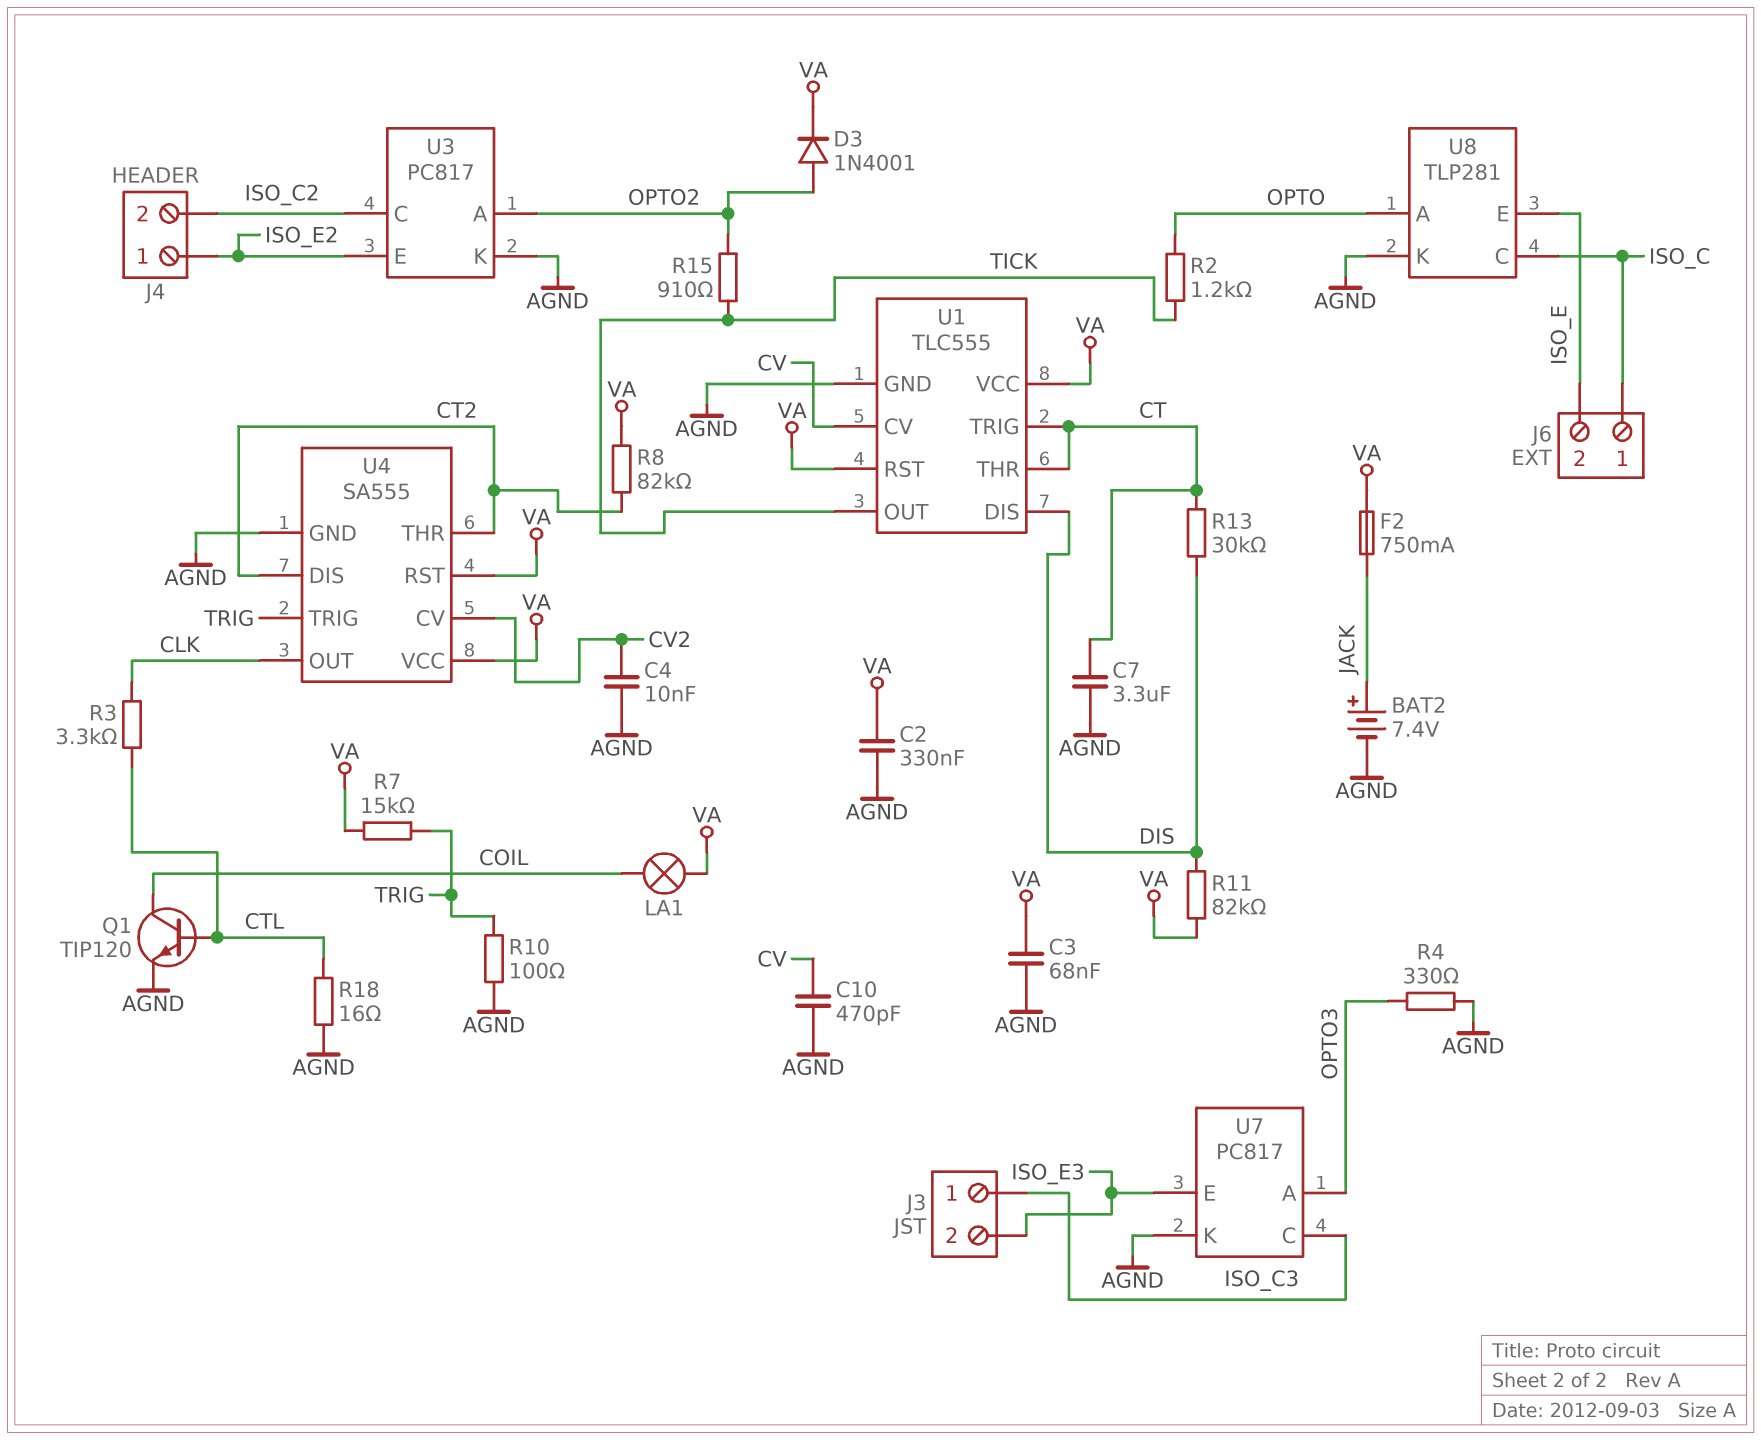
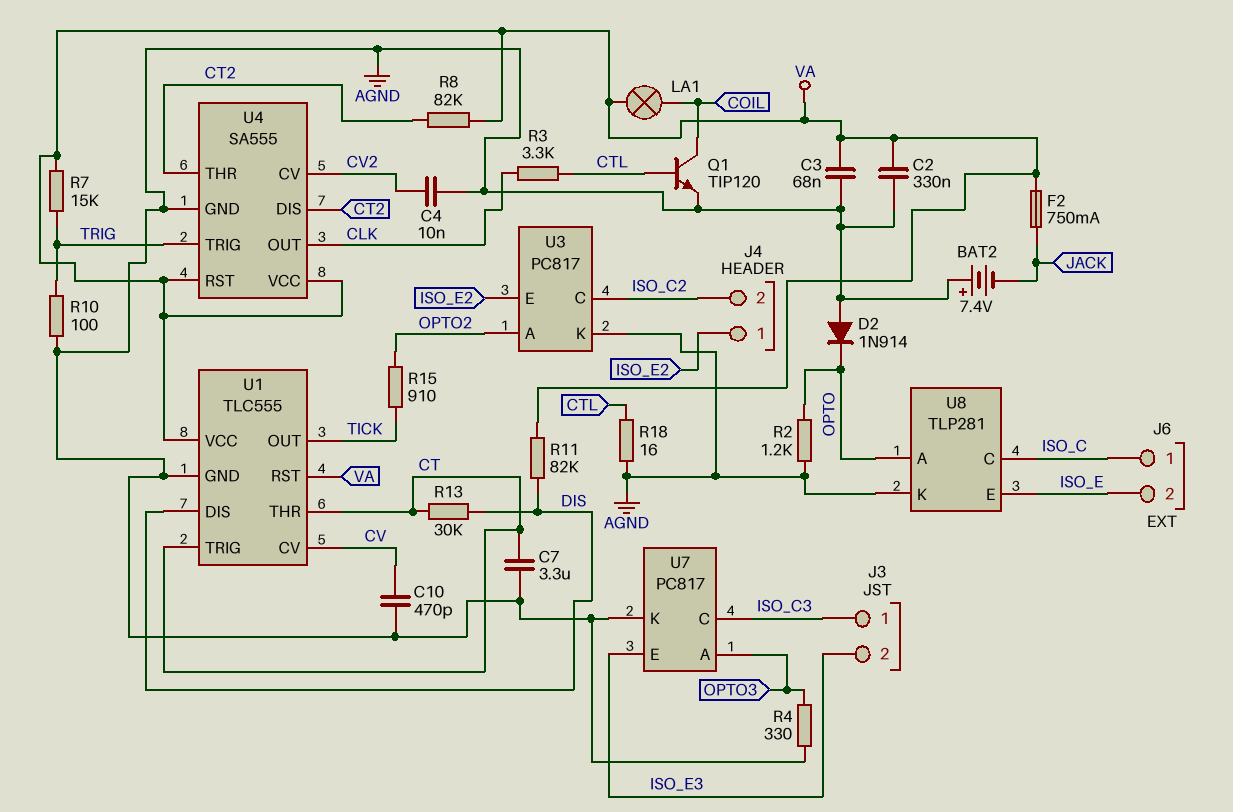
BAT2: 7.4V (plus JACK, minus AGND) -> 7.4V (plus AGND, minus JACK)
D2: none -> diode 1N914 (A AGND, K OPTO)
D3: diode 1N4001 (A OPTO2, K VA) -> none
R2: 1.2k (OPTO, TICK) -> 1.2k (AGND, OPTO)

